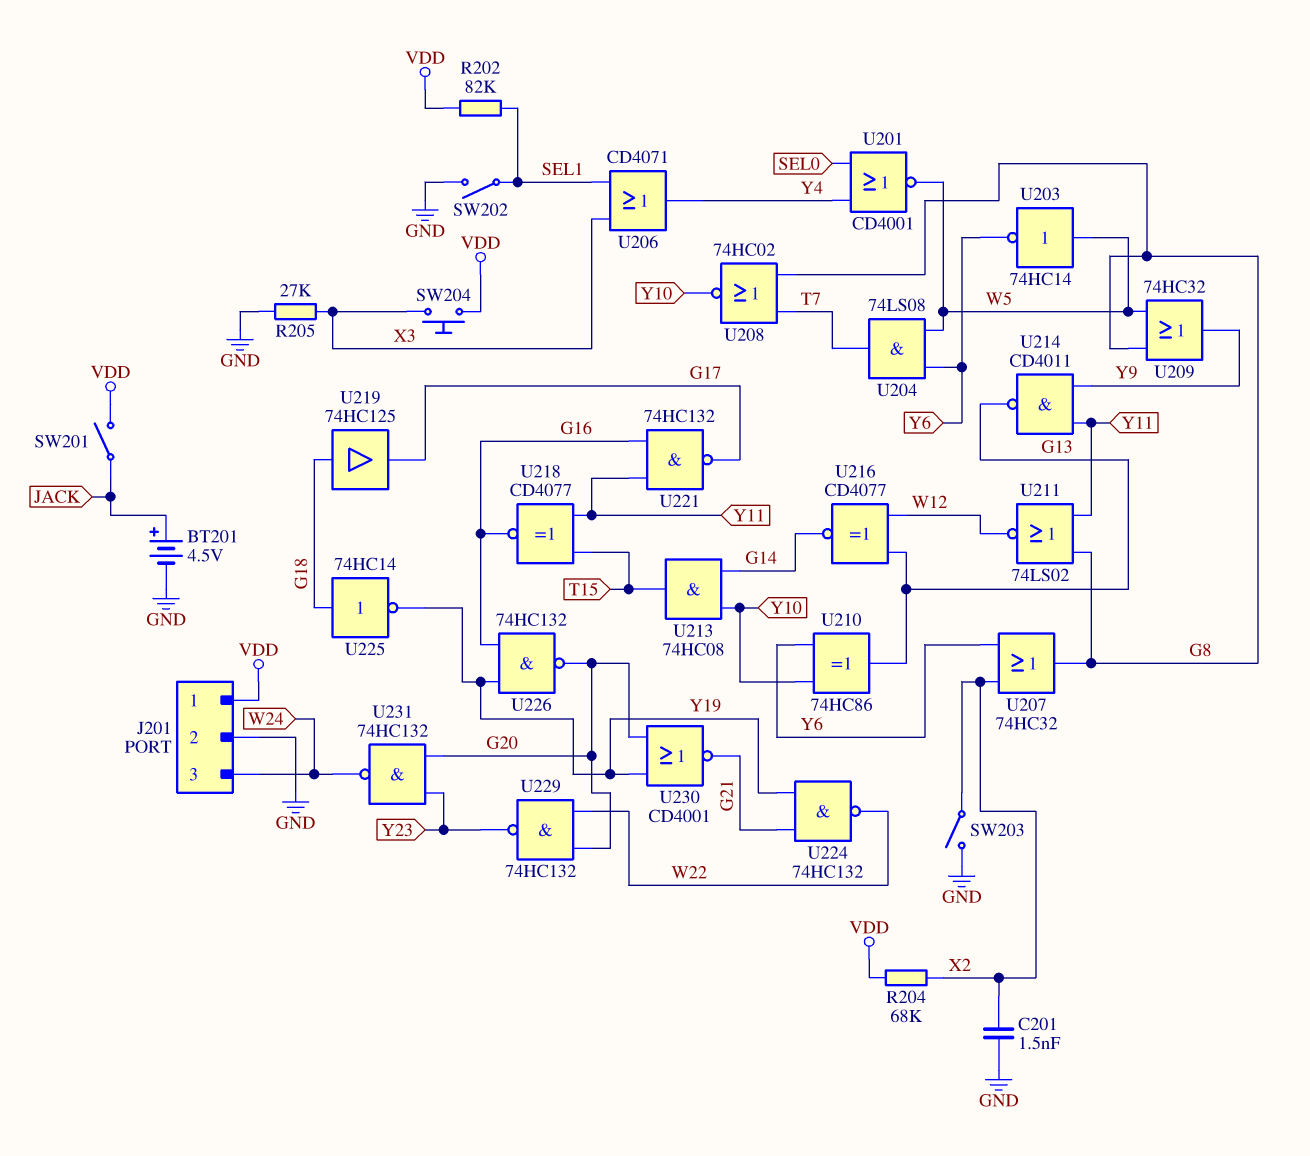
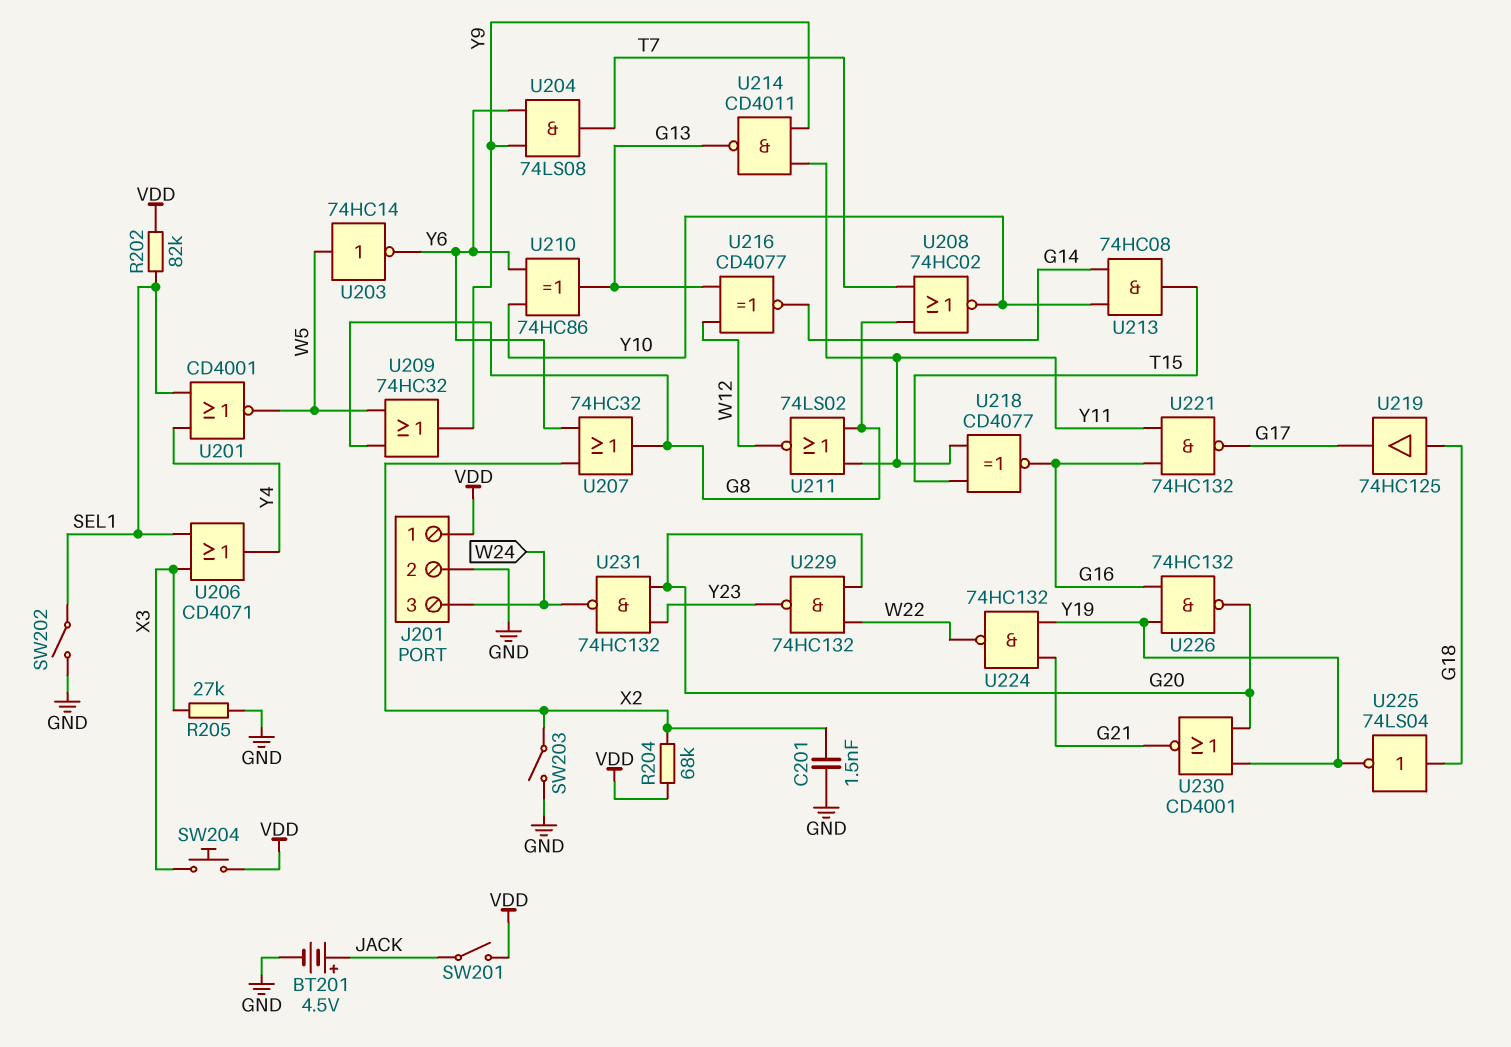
U201: NOR CD4001 (in SEL0, in Y4, out W5) -> NOR CD4001 (in SEL1, in Y4, out W5)
U204: AND 74LS08 (in W5, in Y6, out T7) -> AND 74LS08 (in Y6, in Y9, out T7)
U225: NOT 74HC14 (in G18, out Y19) -> NOT 74LS04 (in G18, out Y19)

